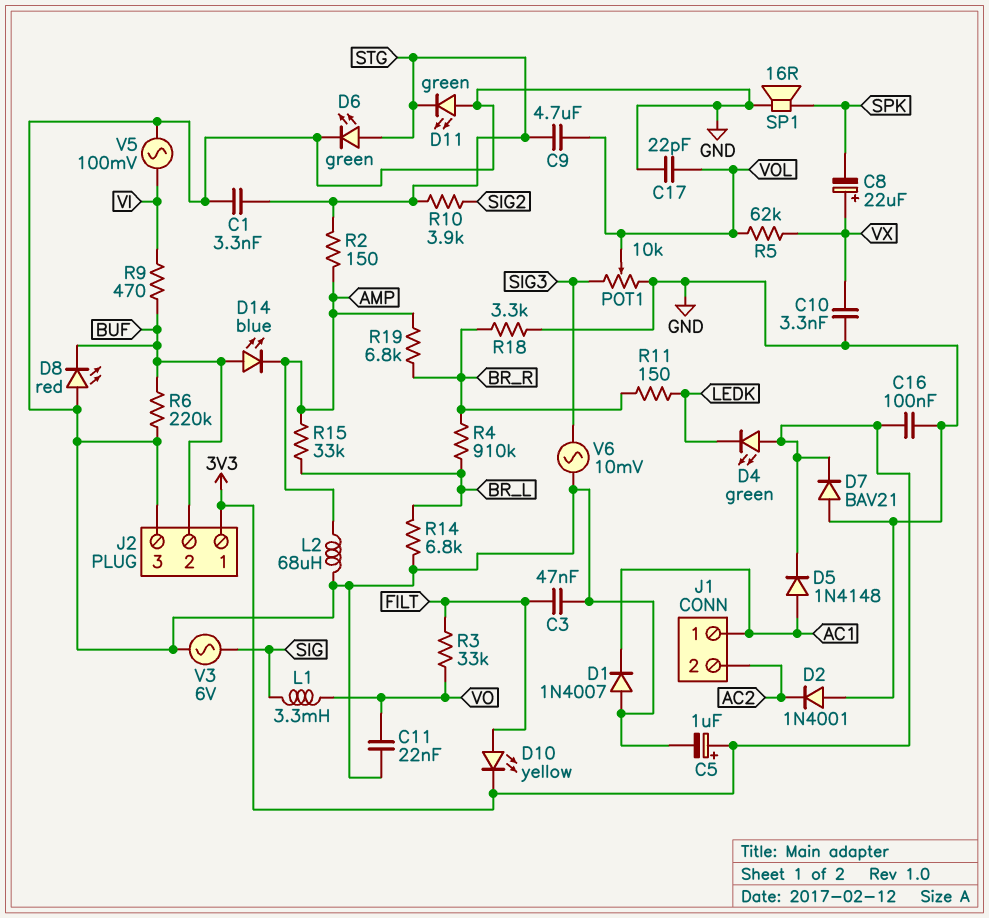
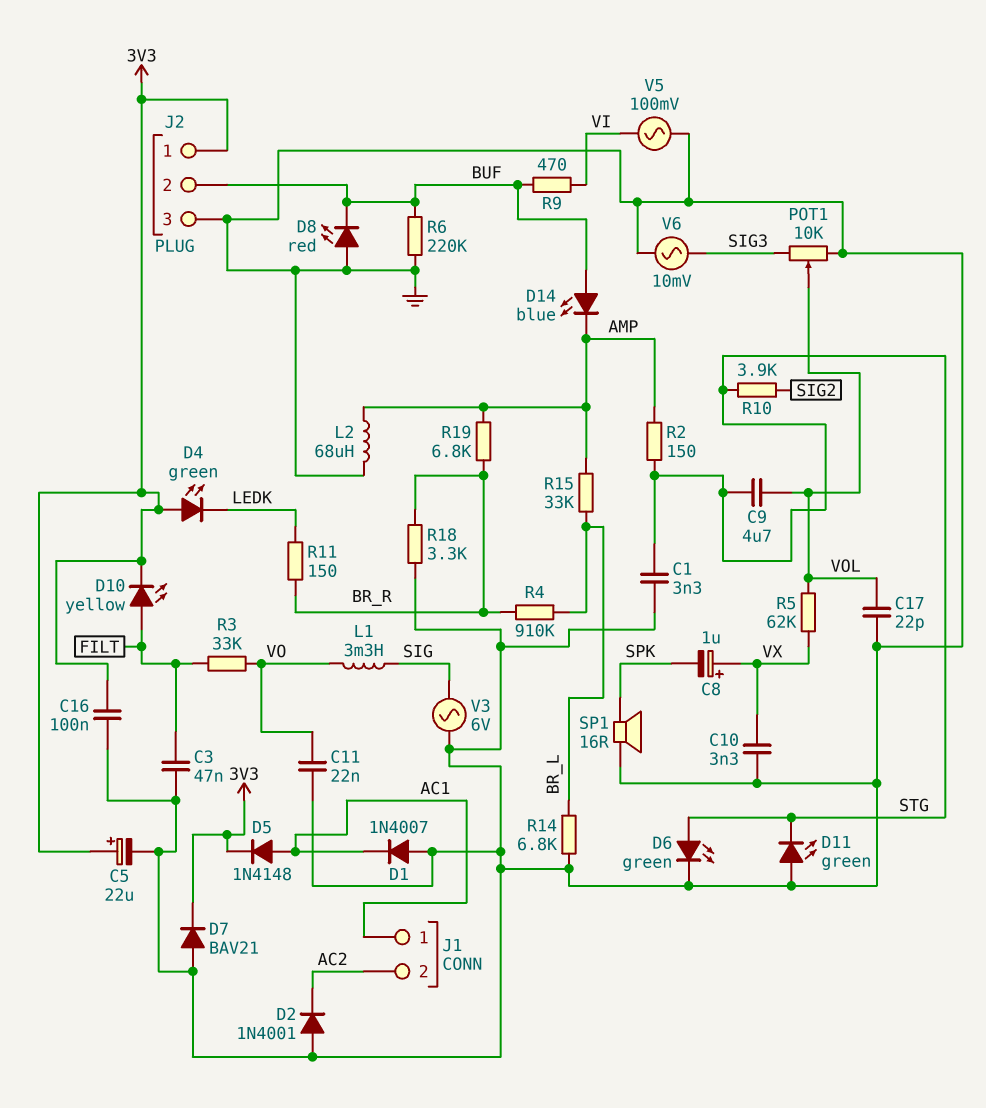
C5: 1uF (plus 3V3, minus GND) -> 22uF (plus 3V3, minus GND)
C8: 22uF (plus VX, minus SPK) -> 1uF (plus VX, minus SPK)

